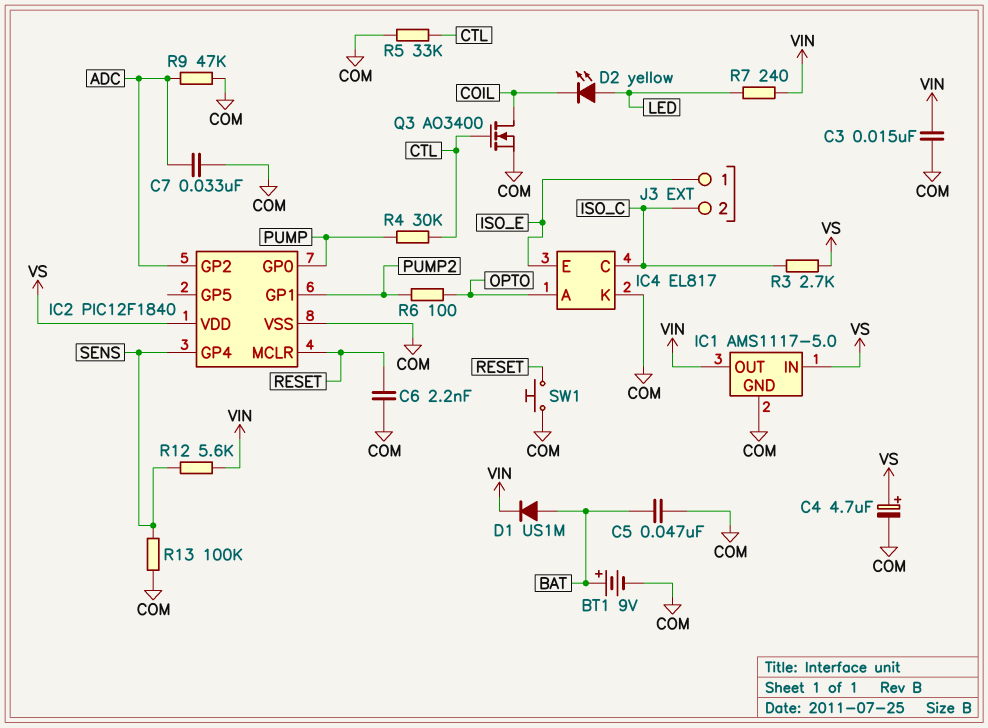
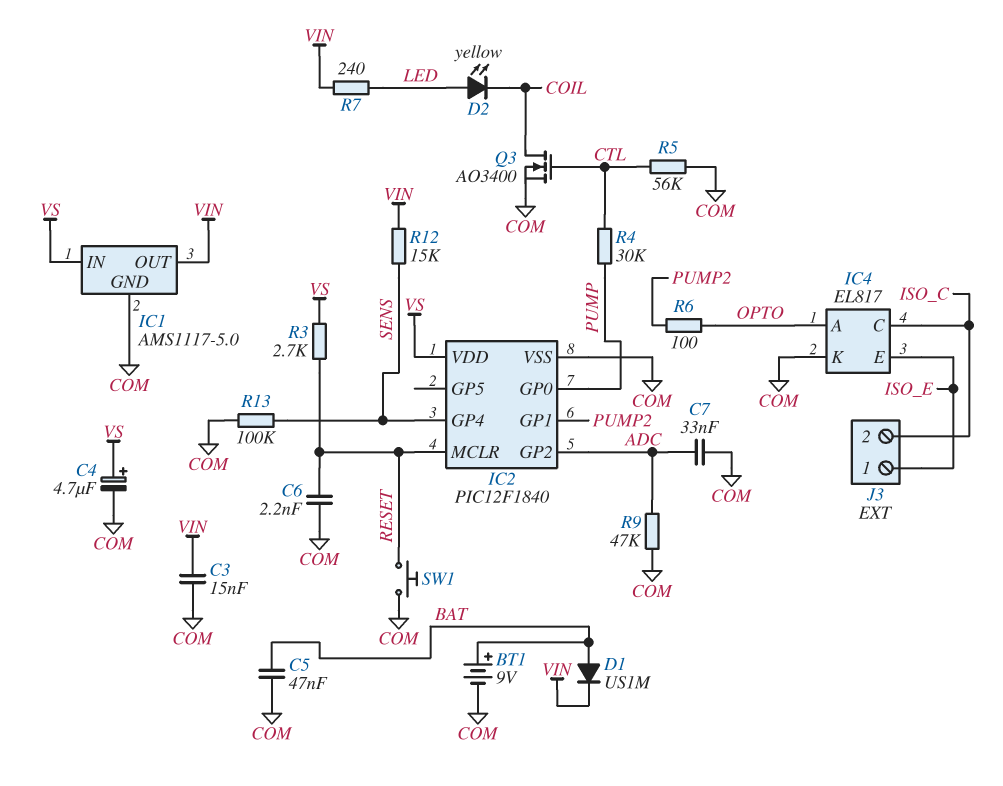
R3: 2.7k (ISO_C, VS) -> 2.7k (RESET, VS)
R5: 33k (COM, CTL) -> 56k (COM, CTL)
R12: 5.6k (SENS, VIN) -> 15k (SENS, VIN)

